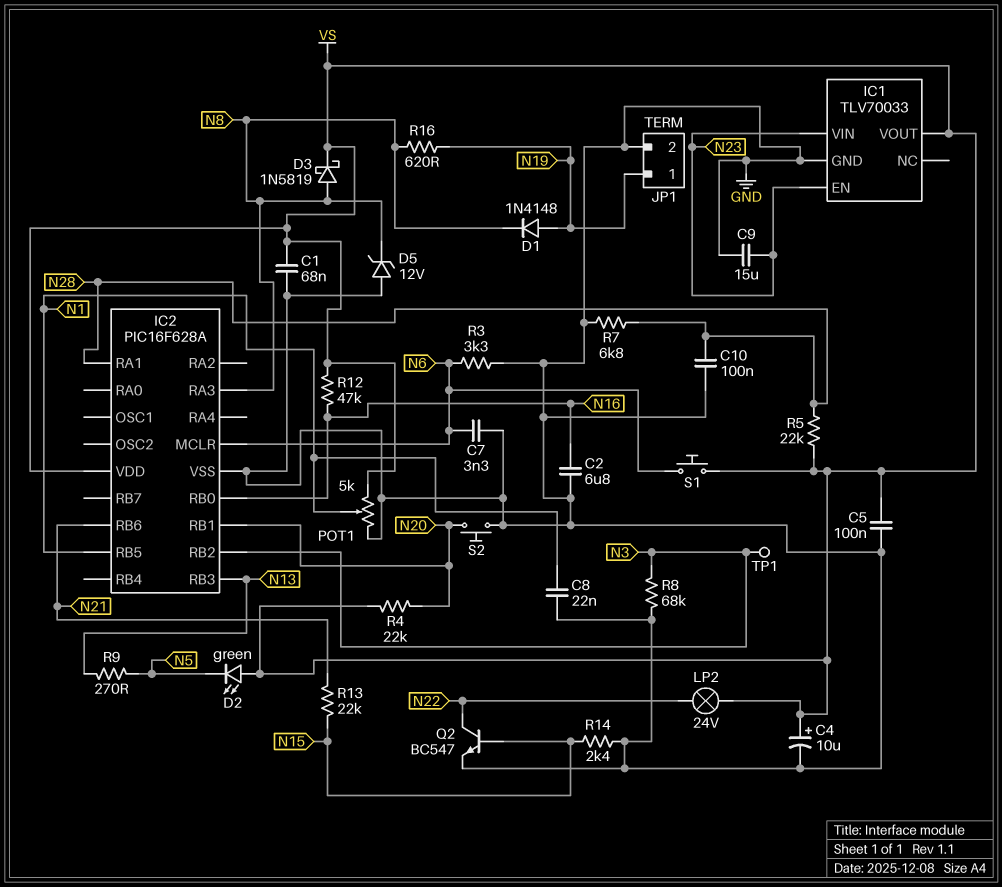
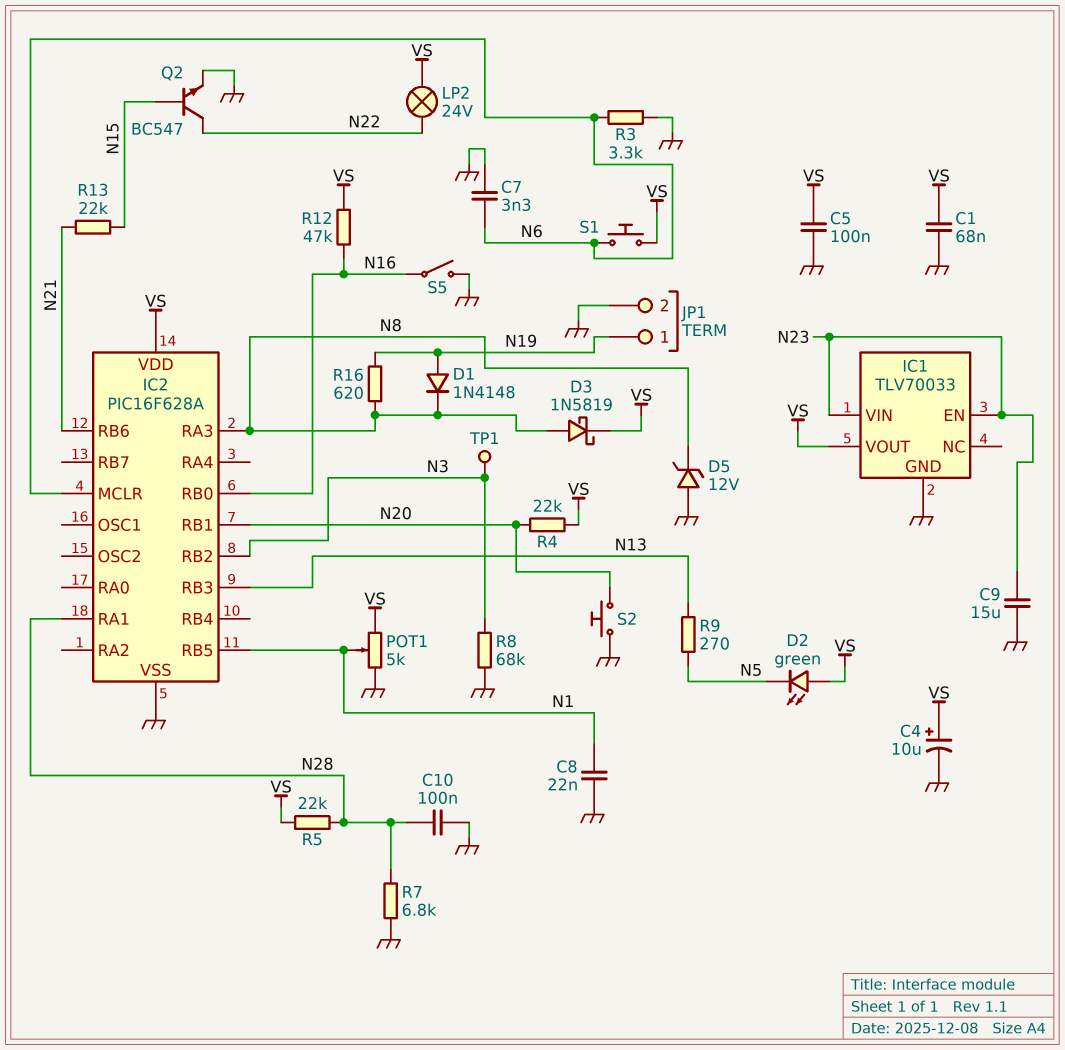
C2: 6.8uF (GND, N16) -> none
R14: 2.4k (GND, N15) -> none
S5: none -> switch (GND, N16)

